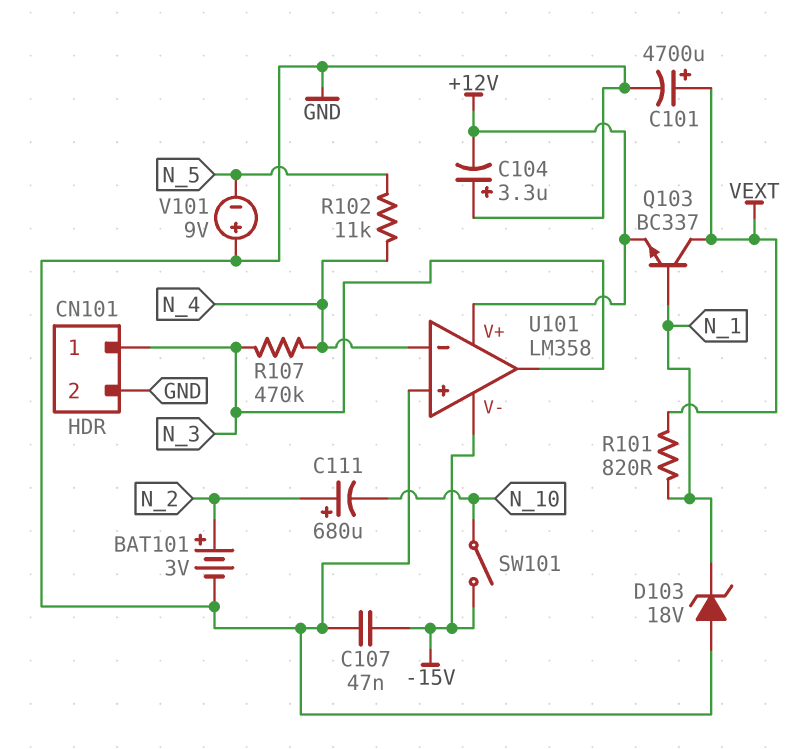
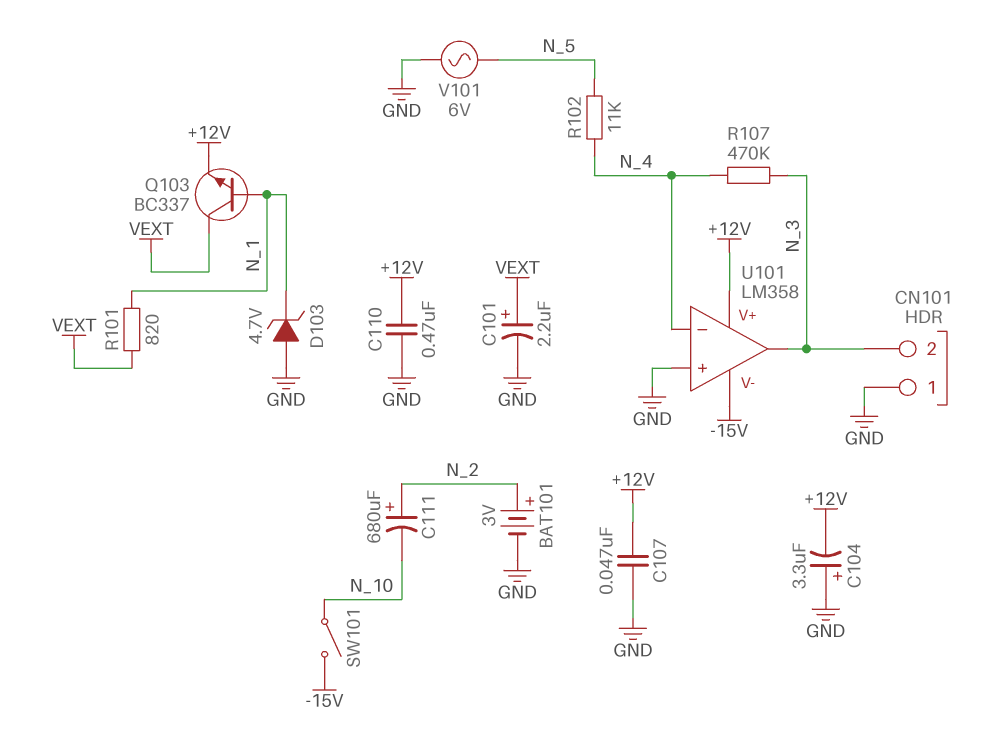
C101: 4700uF (plus VEXT, minus GND) -> 2.2uF (plus VEXT, minus GND)
C107: 47nF (-15V, GND) -> 47nF (+12V, GND)
C110: none -> 470nF (+12V, GND)
CN101 pin 1: N_3 -> GND
CN101 pin 2: GND -> N_3
D103: zener 18V (A GND, K N_1) -> zener 4.7V (A GND, K N_1)
V101: 9V (plus GND, minus N_5) -> AC 6V (GND, N_5)

